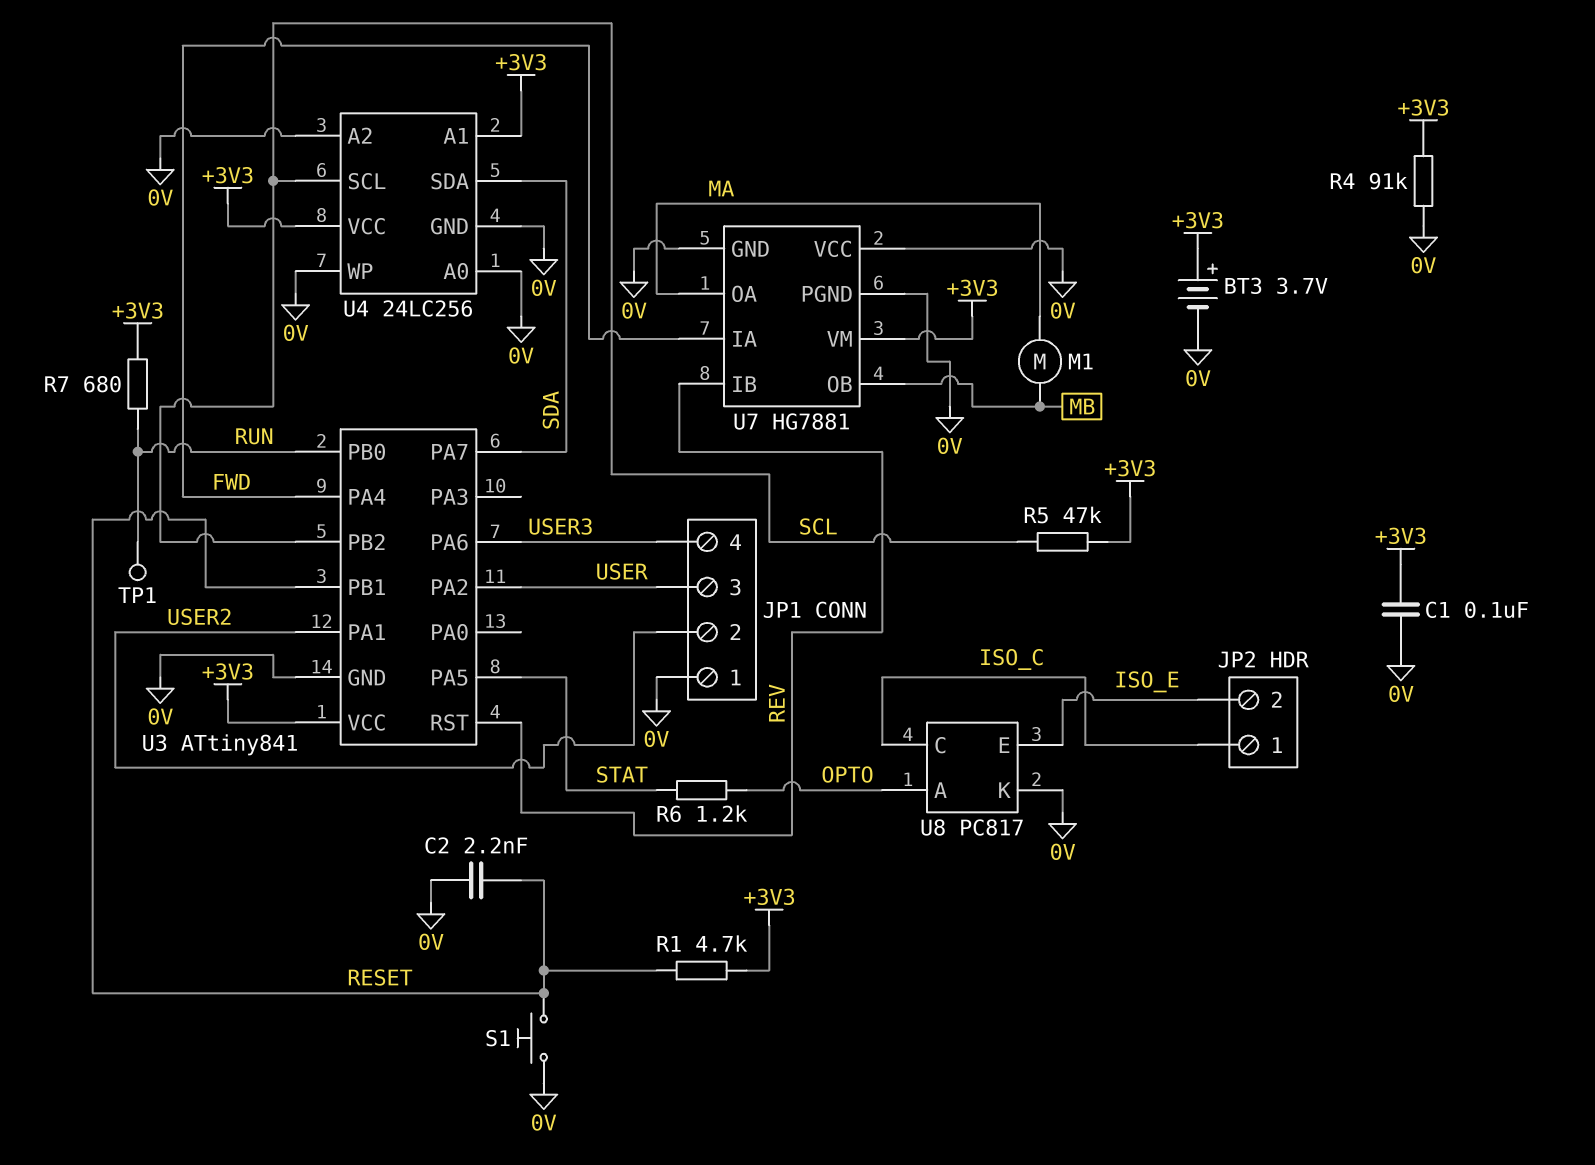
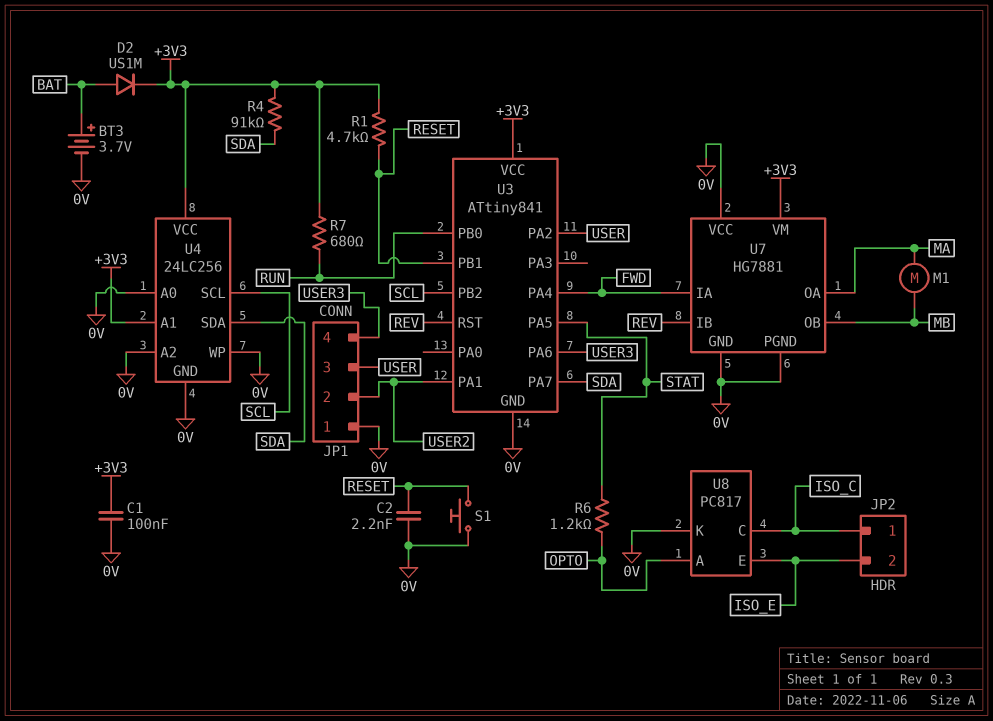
BT3: 3.7V (plus +3V3, minus 0V) -> 3.7V (plus BAT, minus 0V)
D2: none -> diode US1M (A BAT, K +3V3)
R4: 91k (+3V3, 0V) -> 91k (+3V3, SDA)
R5: 47k (+3V3, SCL) -> none
TP1: test point (RUN) -> none

